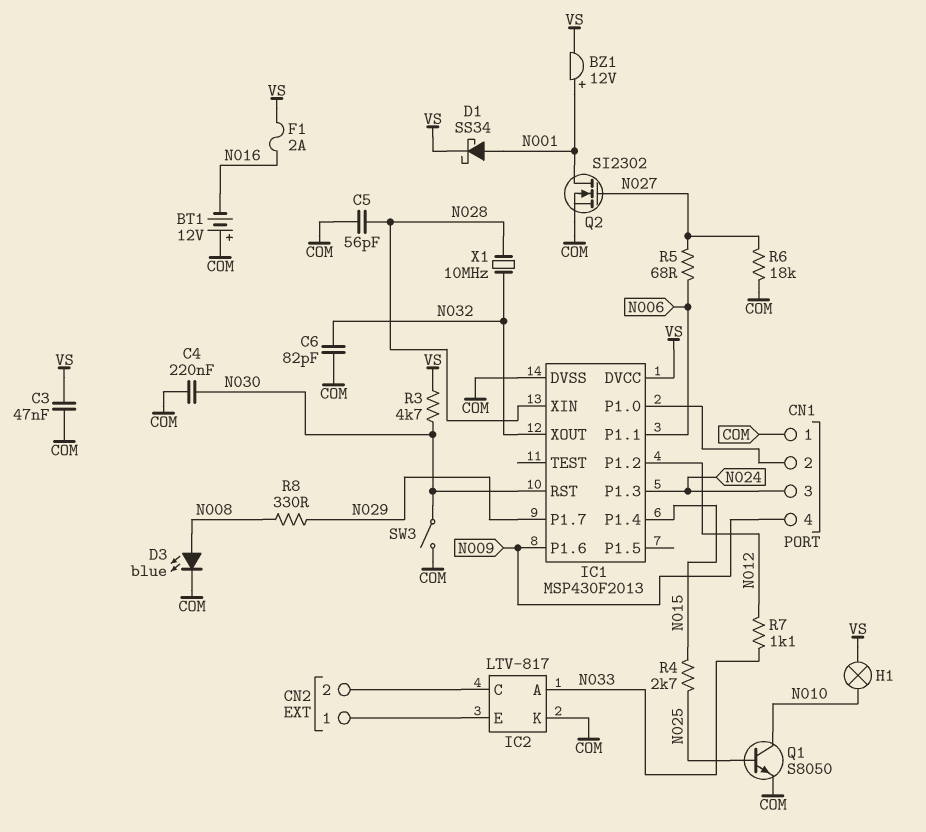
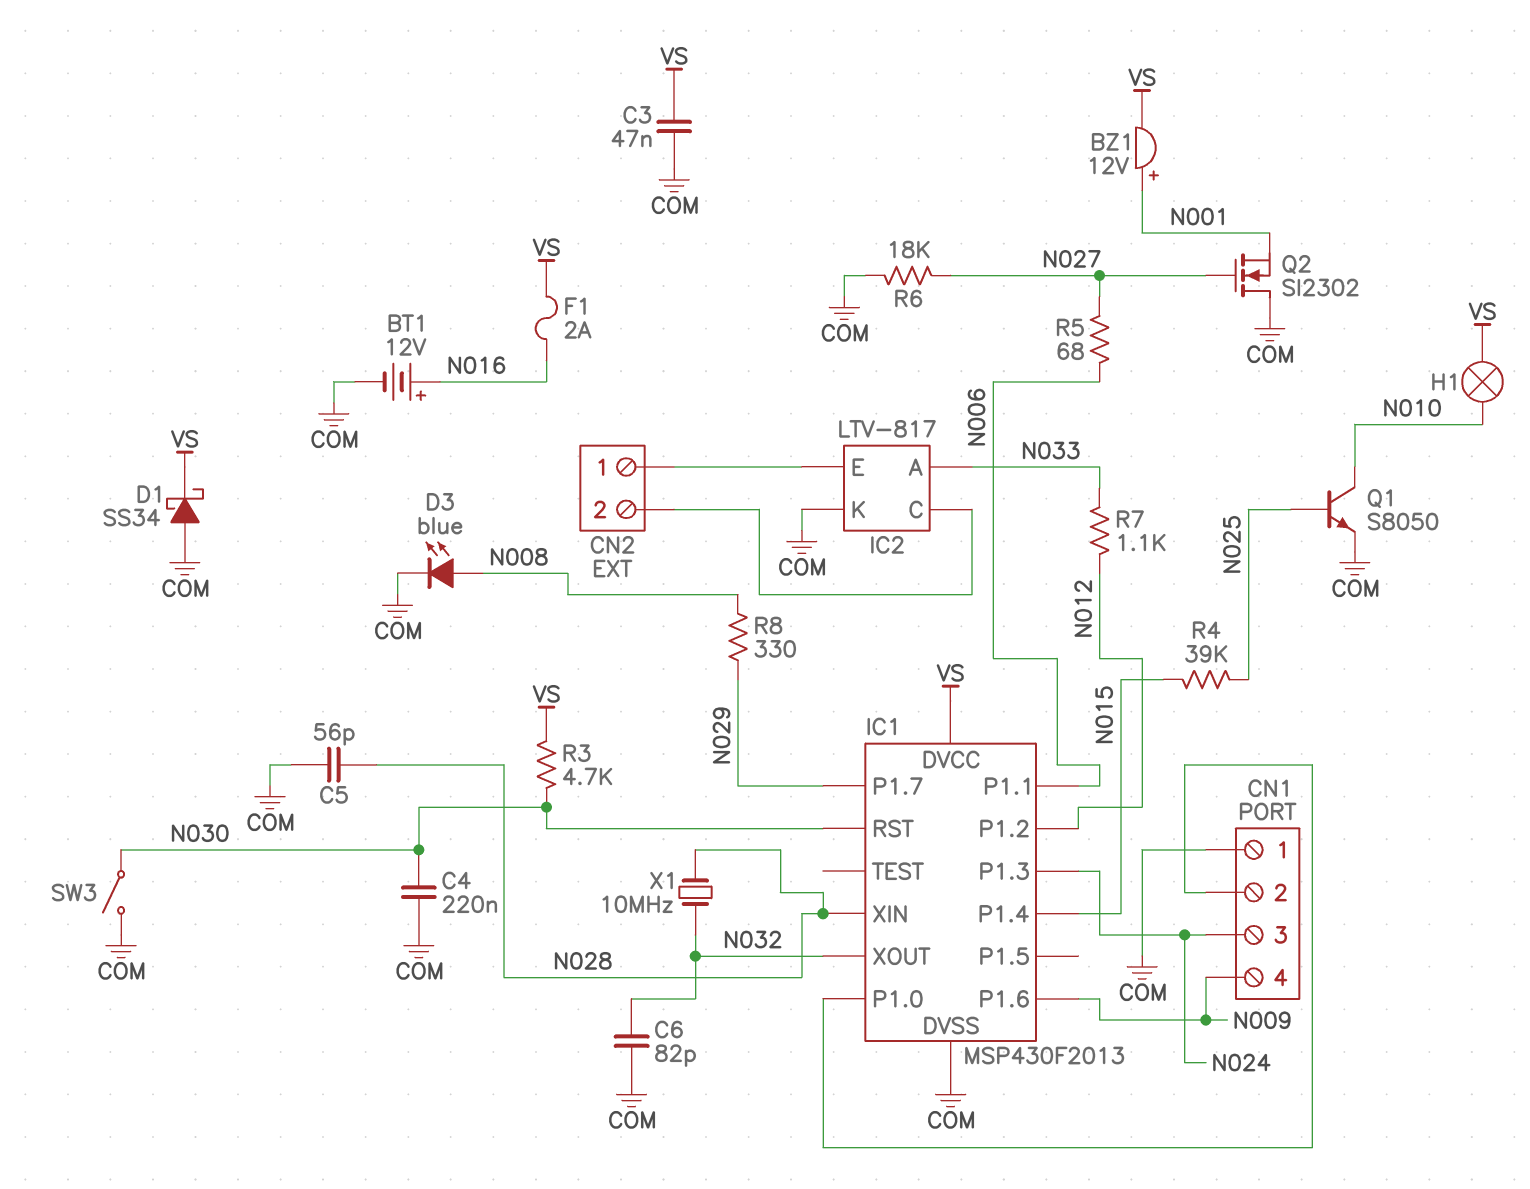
BT1: 12V (plus COM, minus N016) -> 12V (plus N016, minus COM)
D1: schottky SS34 (A N001, K VS) -> schottky SS34 (A COM, K VS)
Q2: NMOS SI2302 (G N027, D N001, S COM) -> NMOS SI2302 (G N027, D COM, S N001)
R4: 2.7k (N015, N025) -> 39k (N015, N025)

